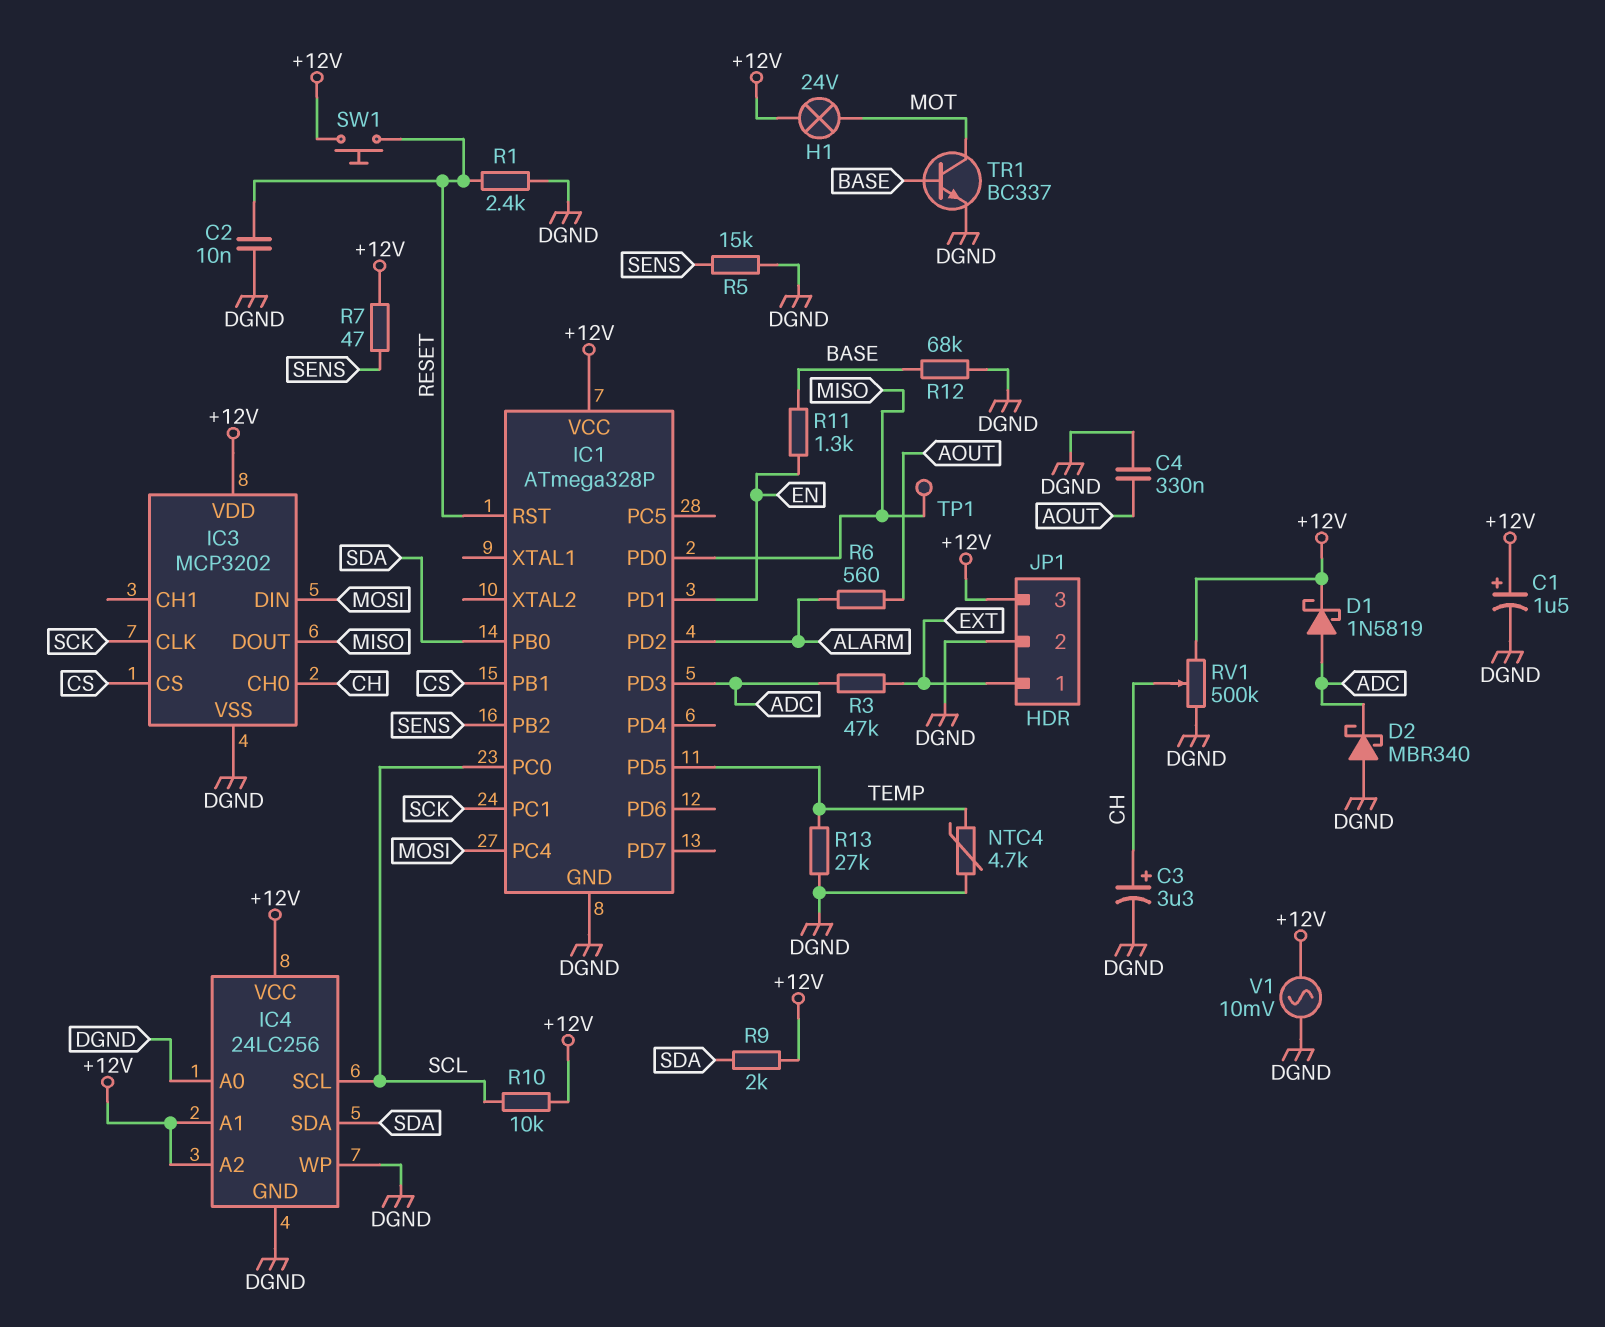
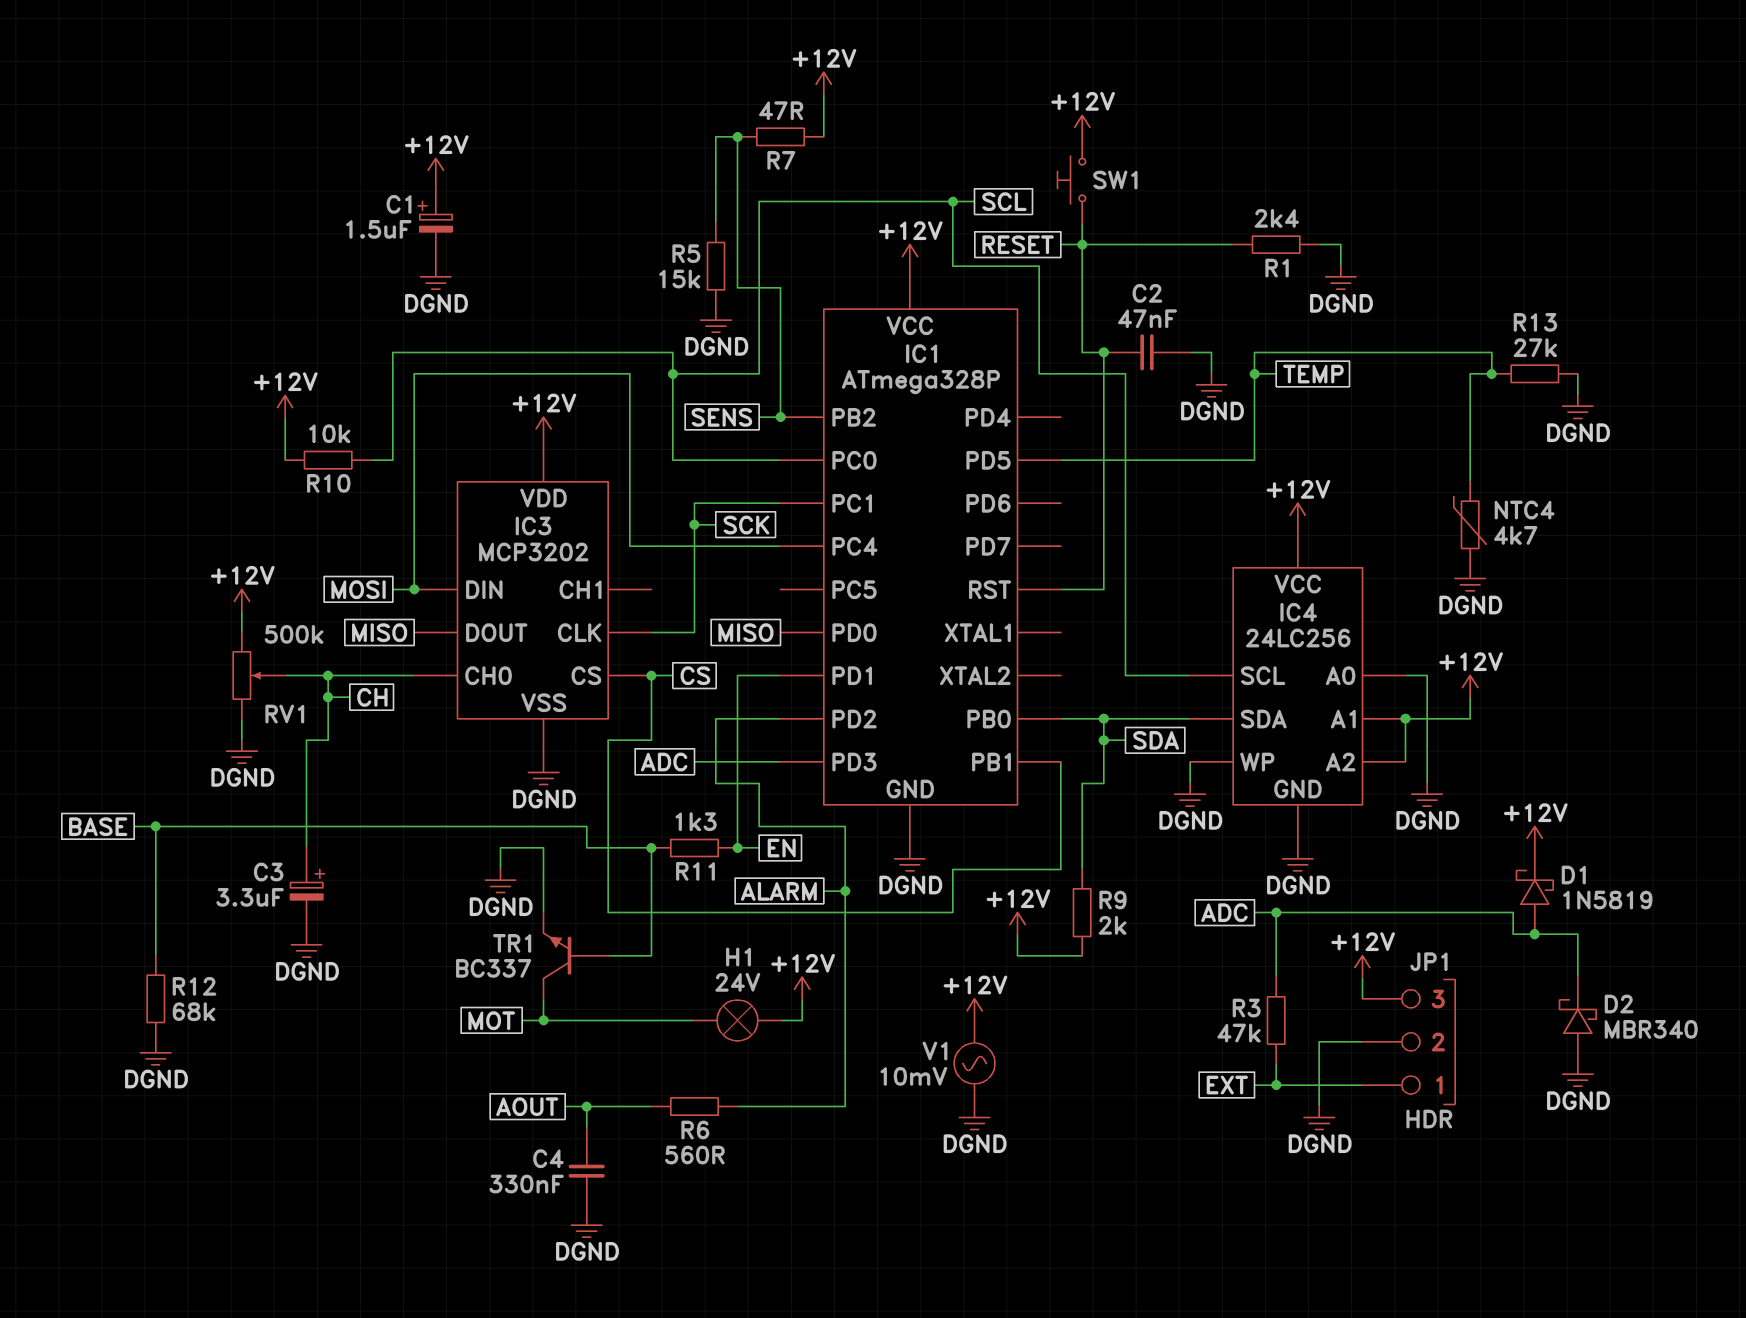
C2: 10nF (DGND, RESET) -> 47nF (DGND, RESET)
TP1: test point (MISO) -> none

